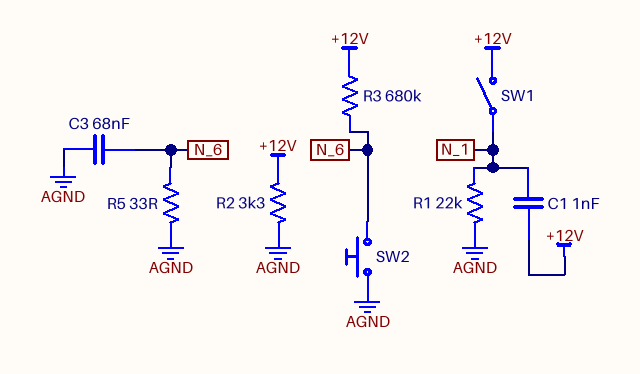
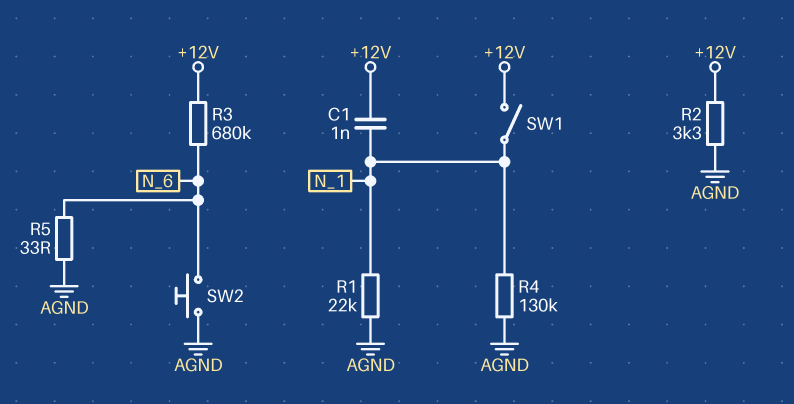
C3: 68nF (AGND, N_6) -> none
R4: none -> 130k (AGND, N_1)

